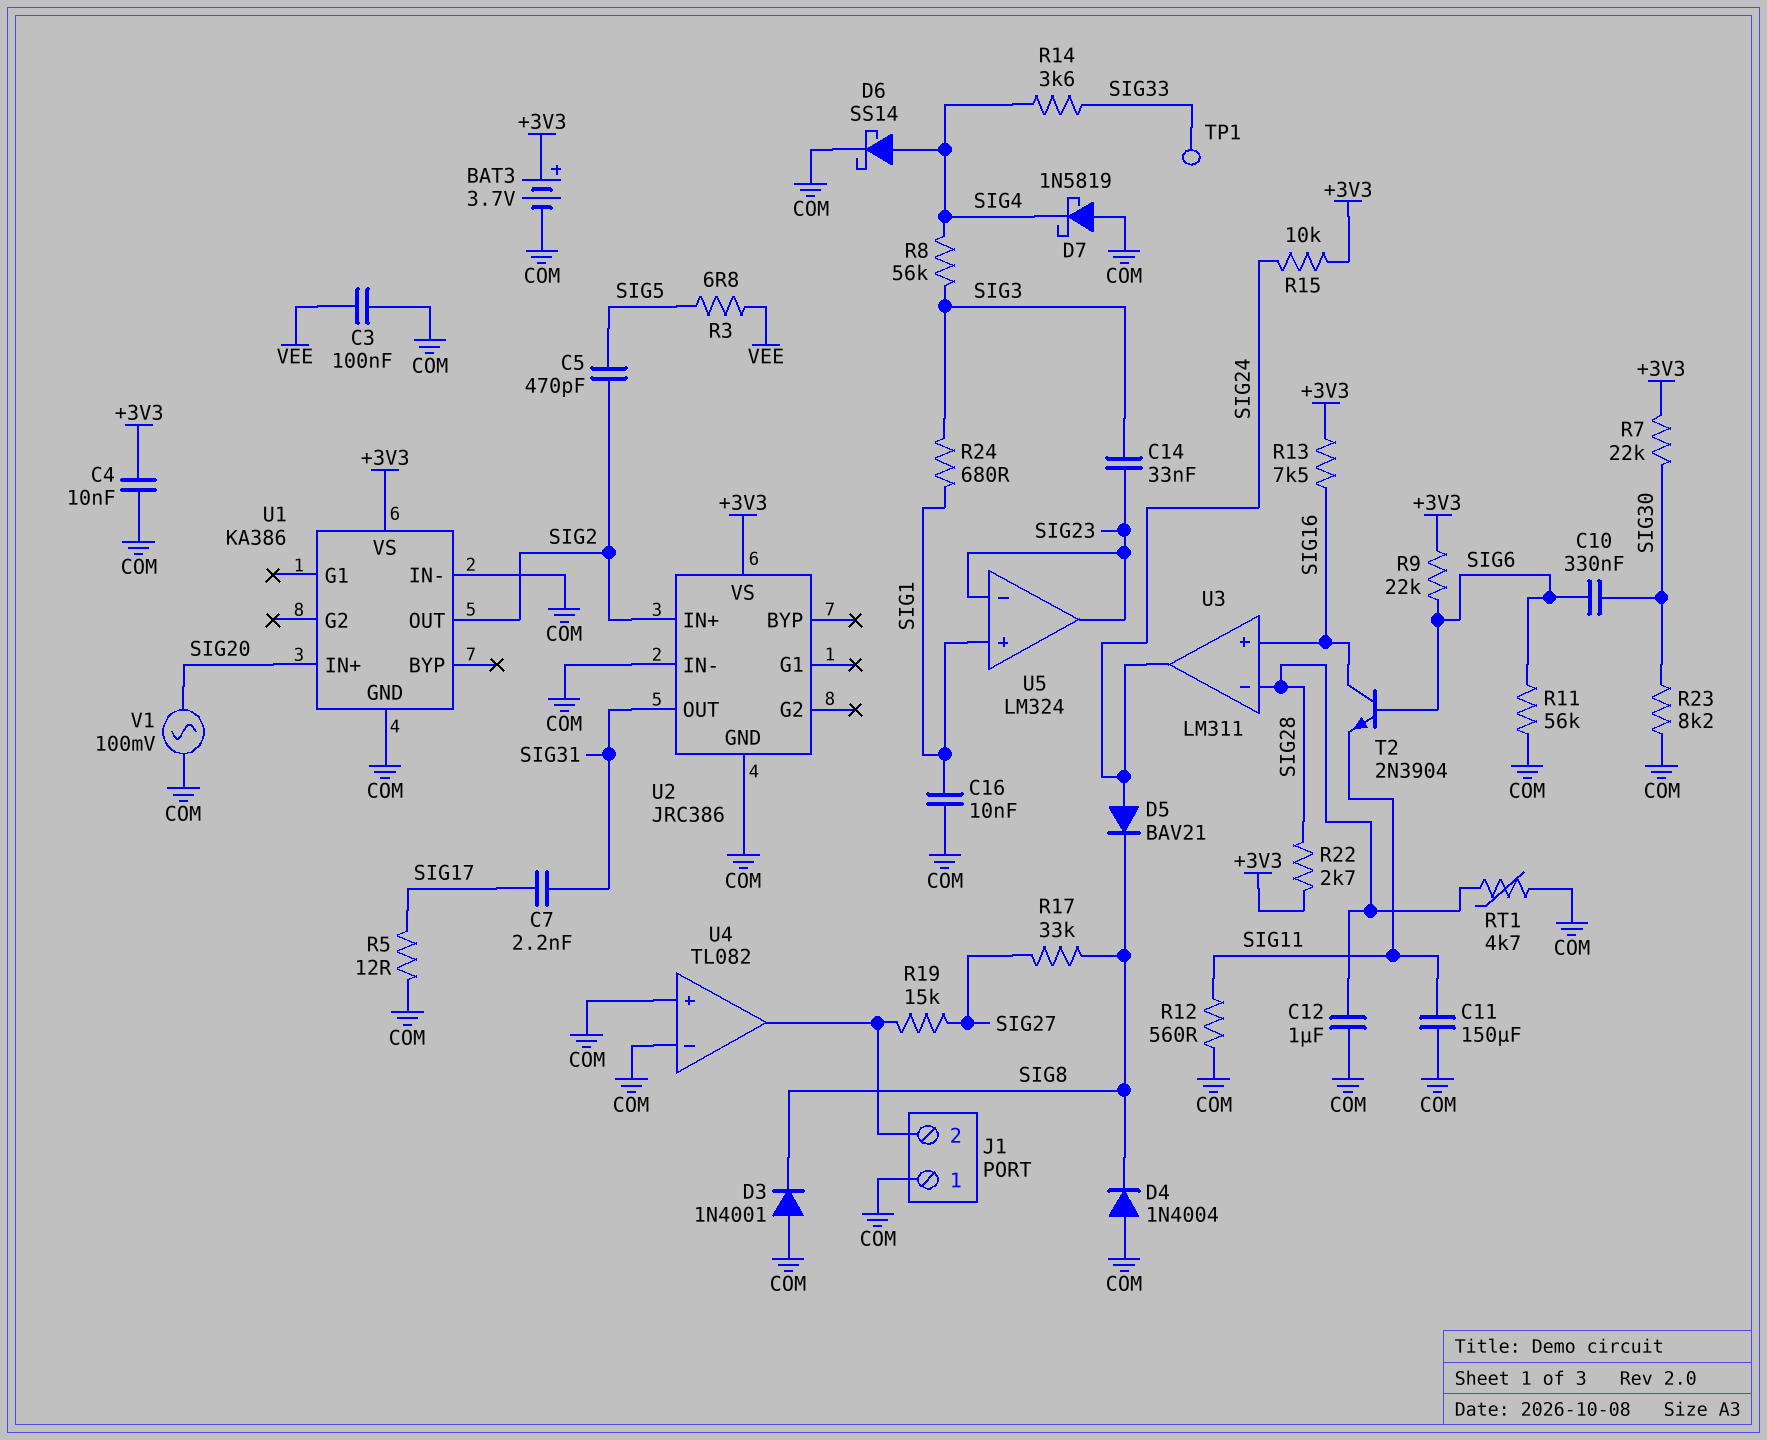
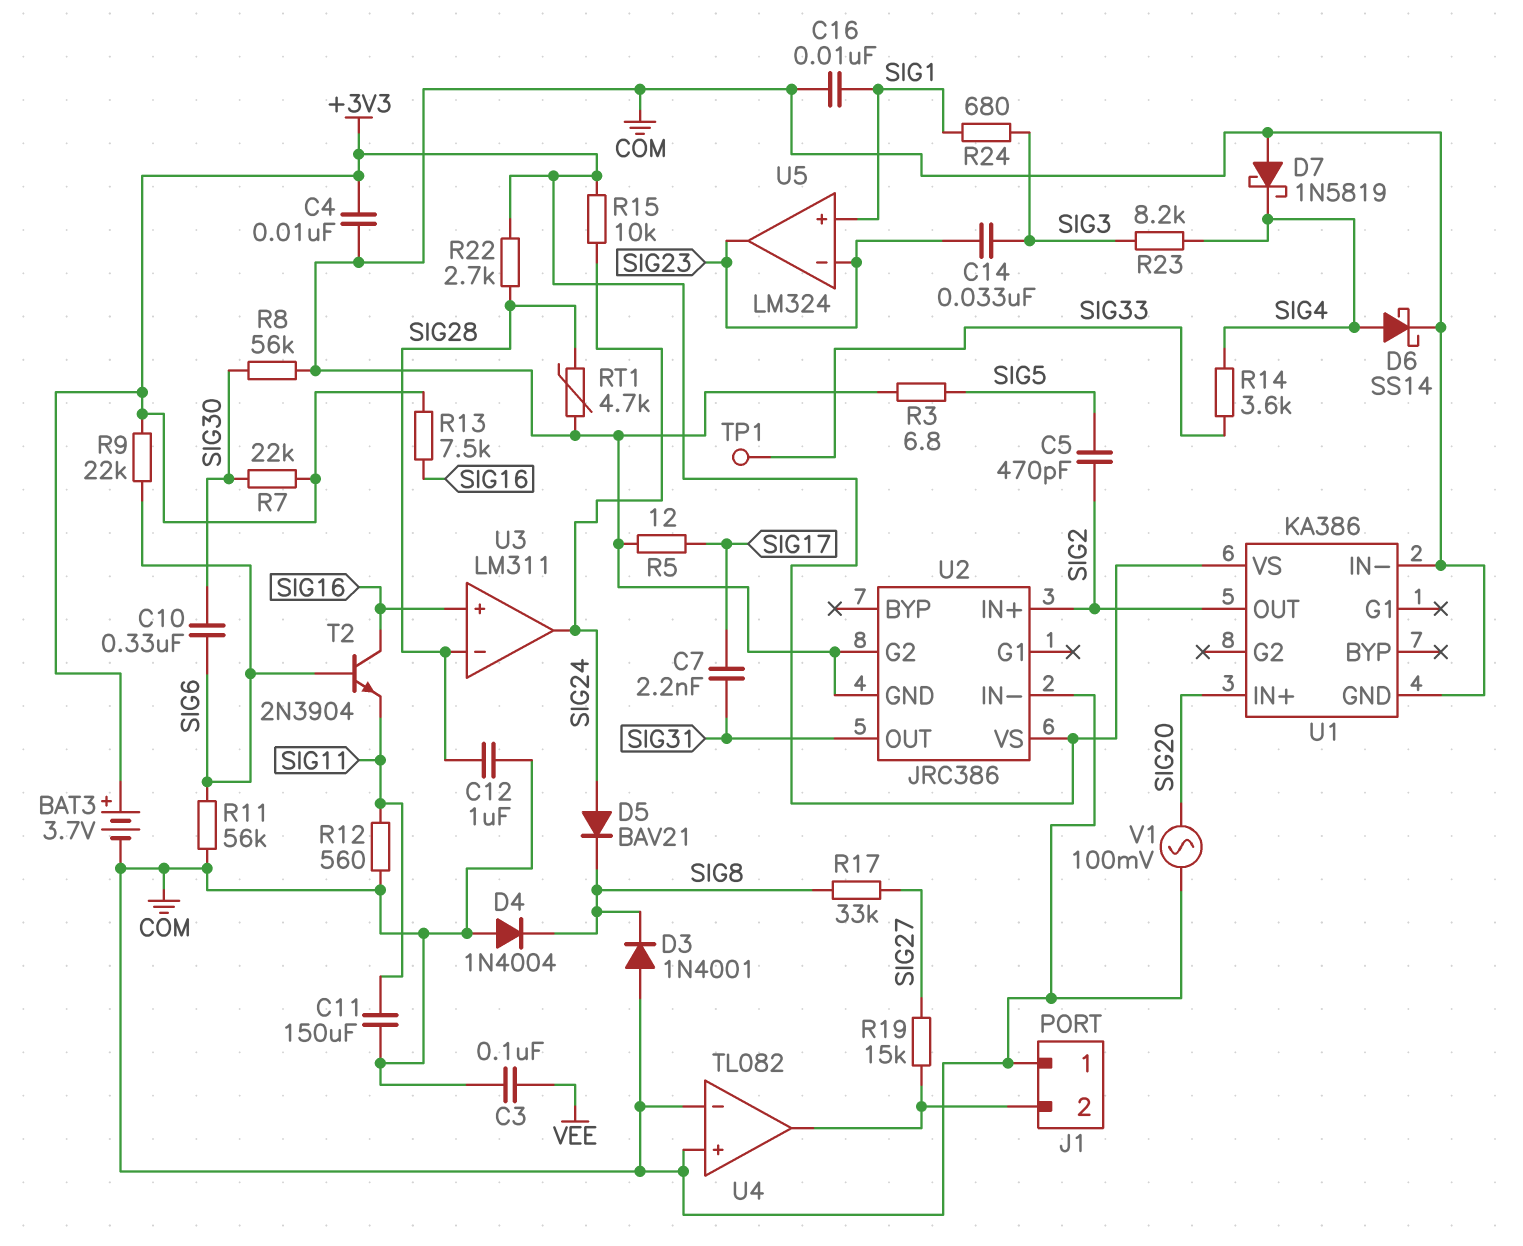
R3: 6.8 (SIG5, VEE) -> 6.8 (COM, SIG5)
R8: 56k (SIG3, SIG4) -> 56k (COM, SIG30)
R23: 8.2k (COM, SIG30) -> 8.2k (SIG3, SIG4)
U2 pin G2: none -> COM

